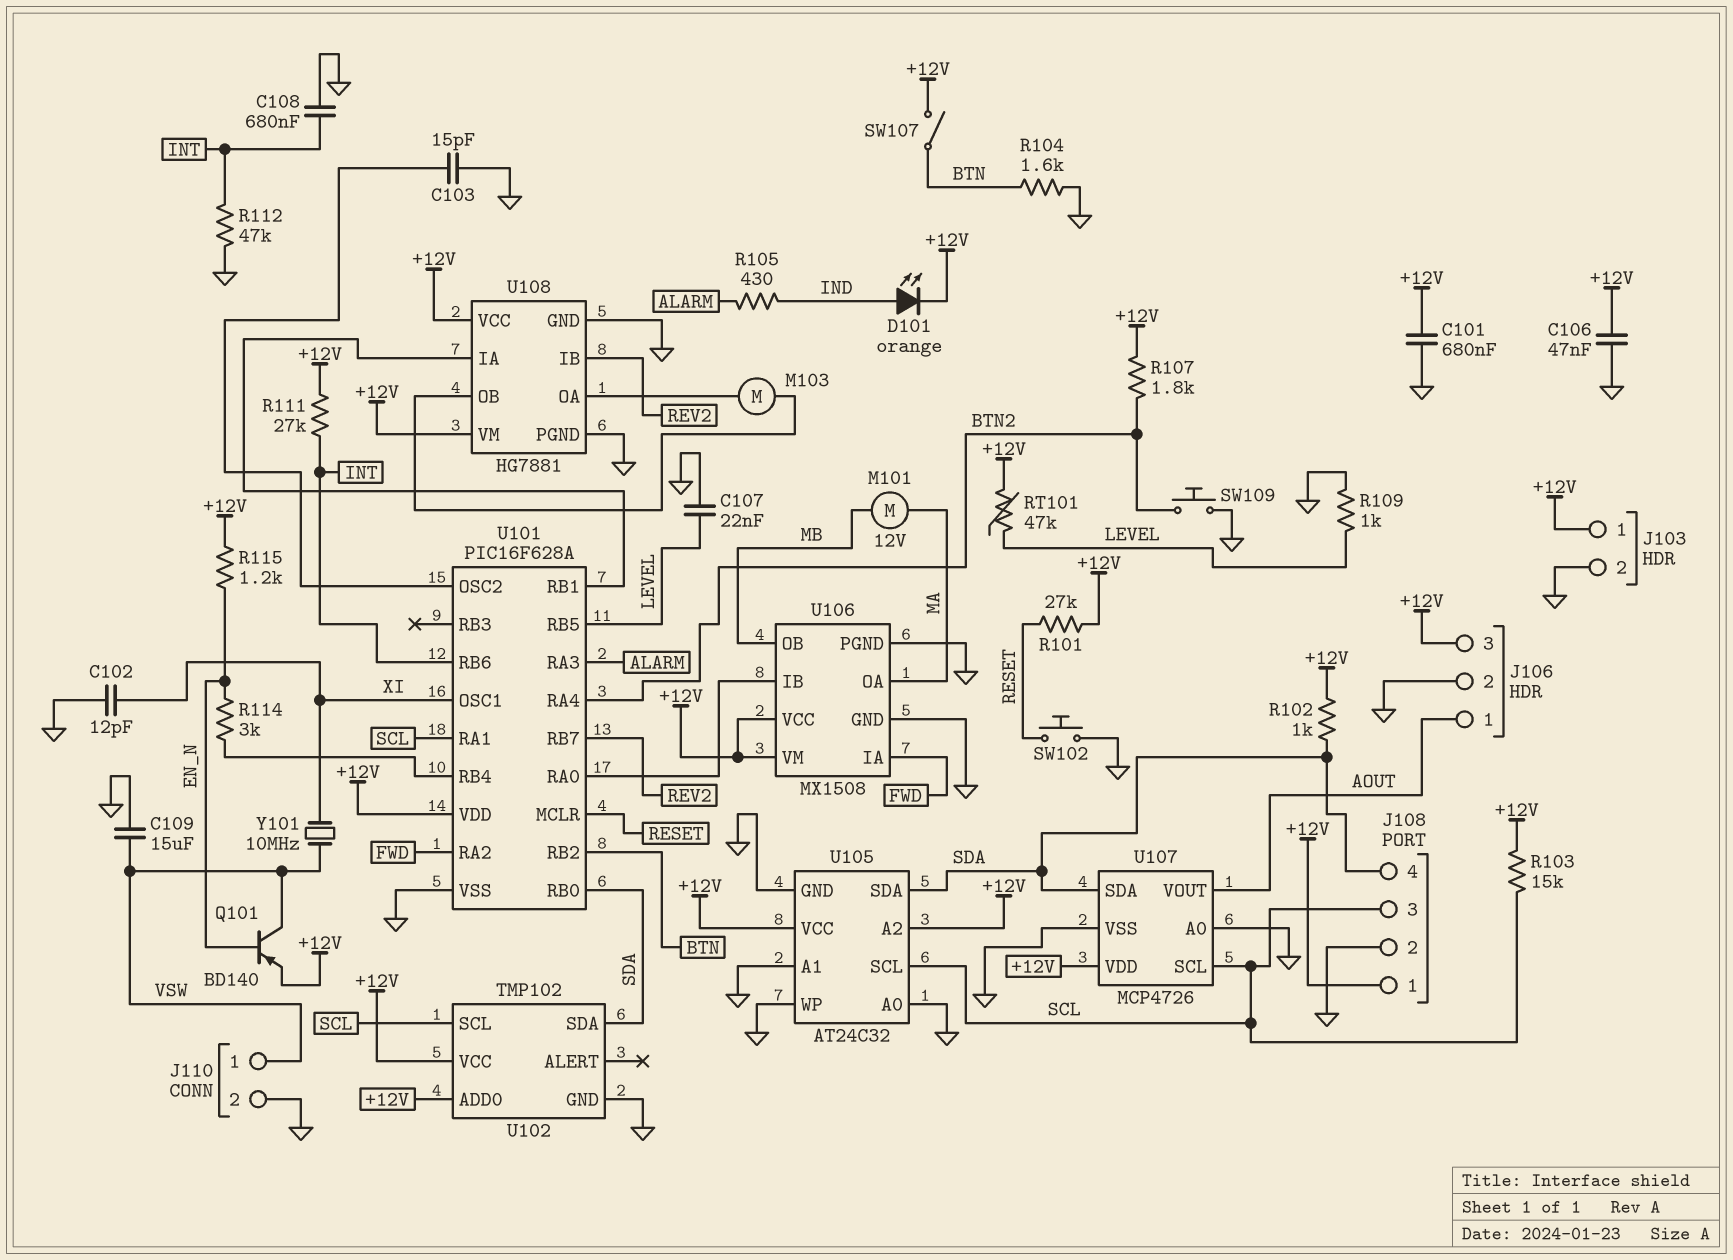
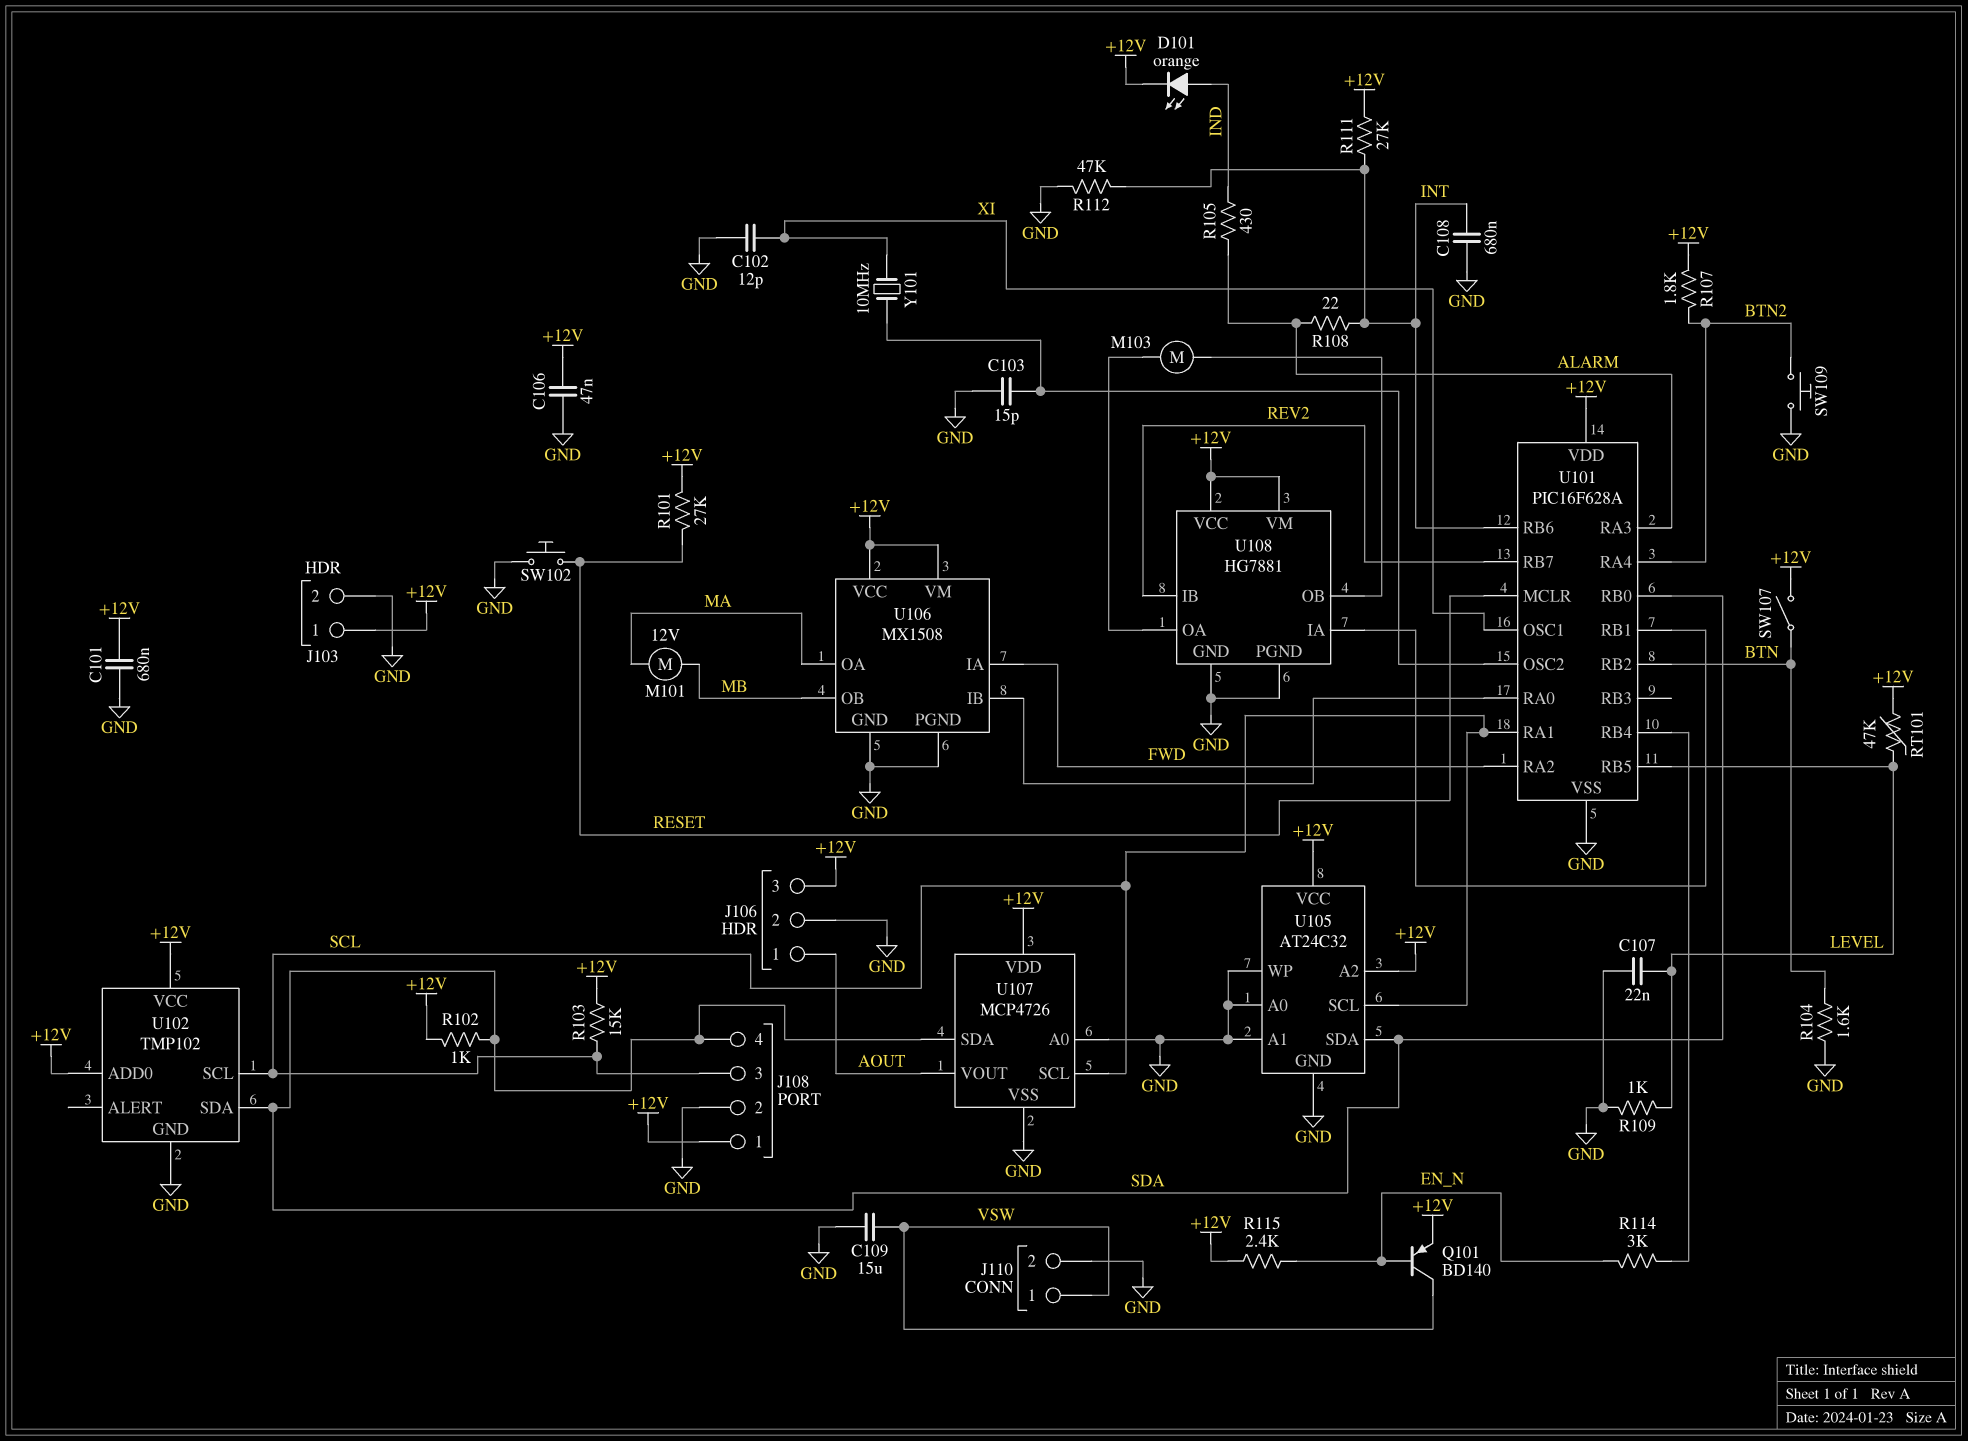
R108: none -> 22 (ALARM, INT)
R115: 1.2k (+12V, EN_N) -> 2.4k (+12V, EN_N)
Y101: 10MHz (VSW, XI) -> 10MHz (U101/OSC2, XI)

